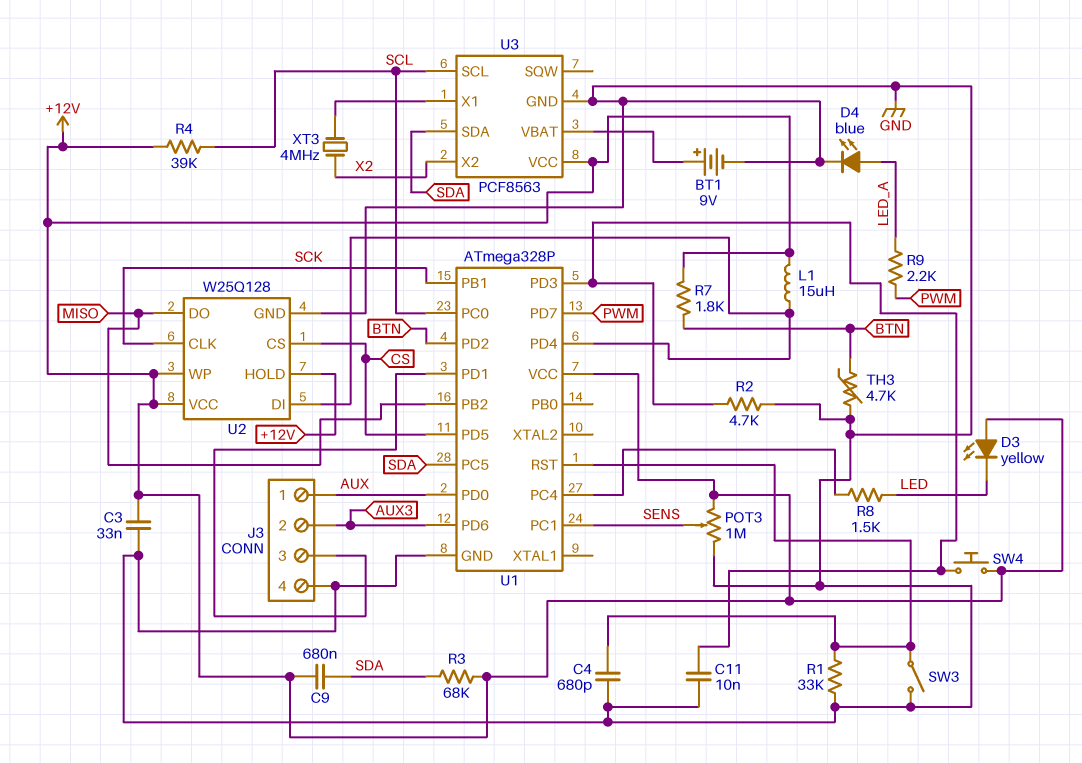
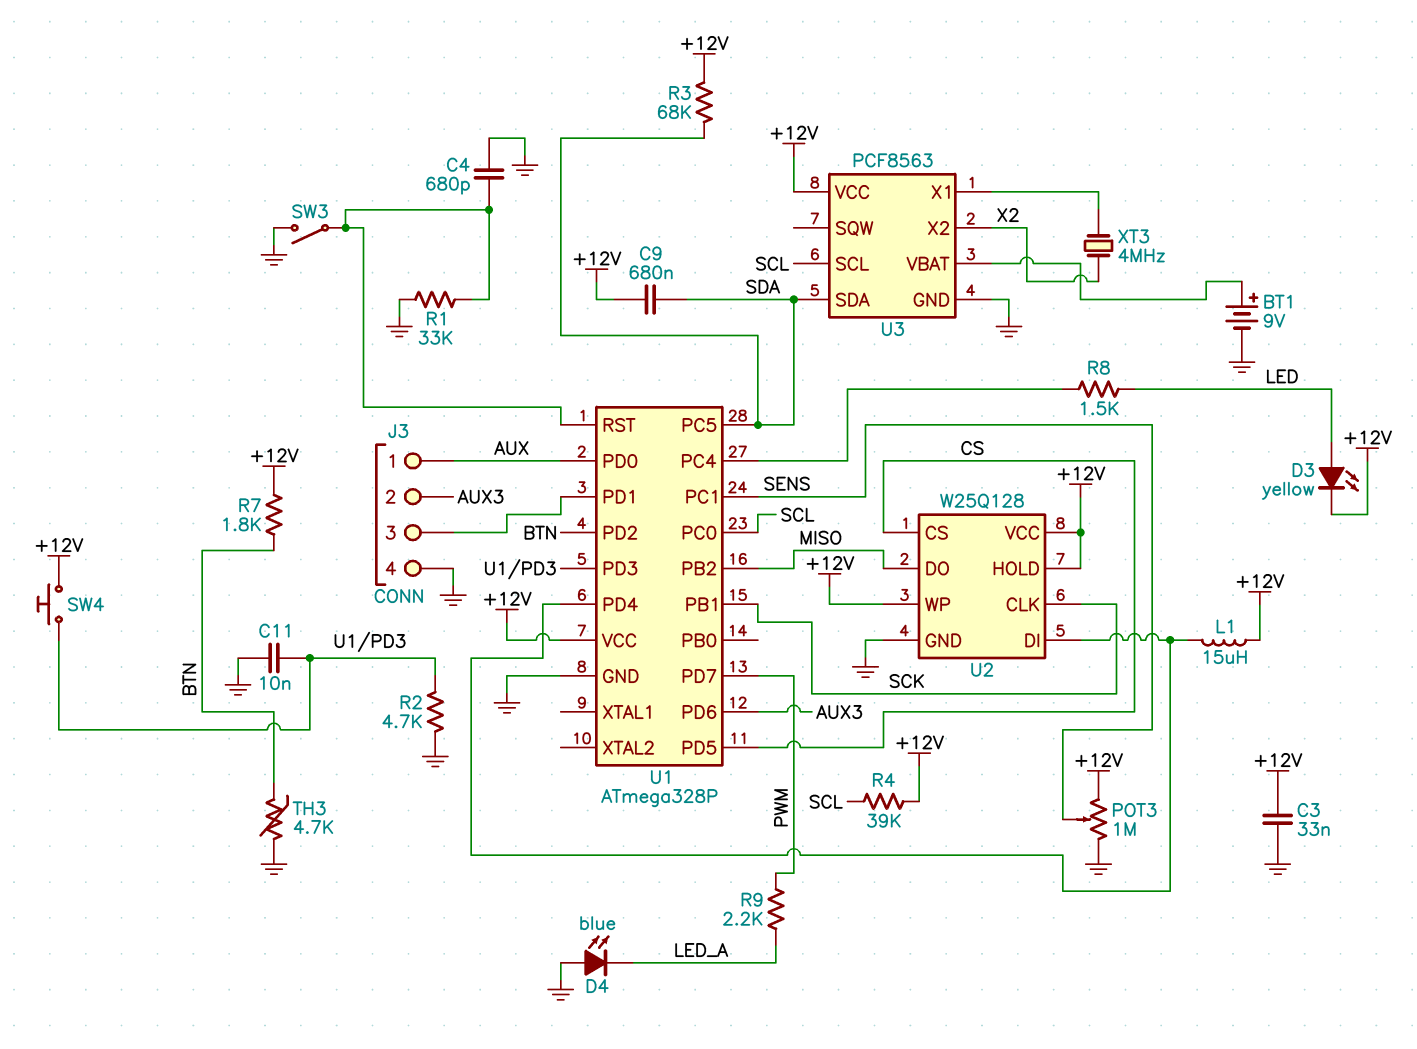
D3: LED yellow (A +12V, K LED) -> LED yellow (A LED, K +12V)
D4: LED blue (A LED_A, K GND) -> LED blue (A GND, K LED_A)

